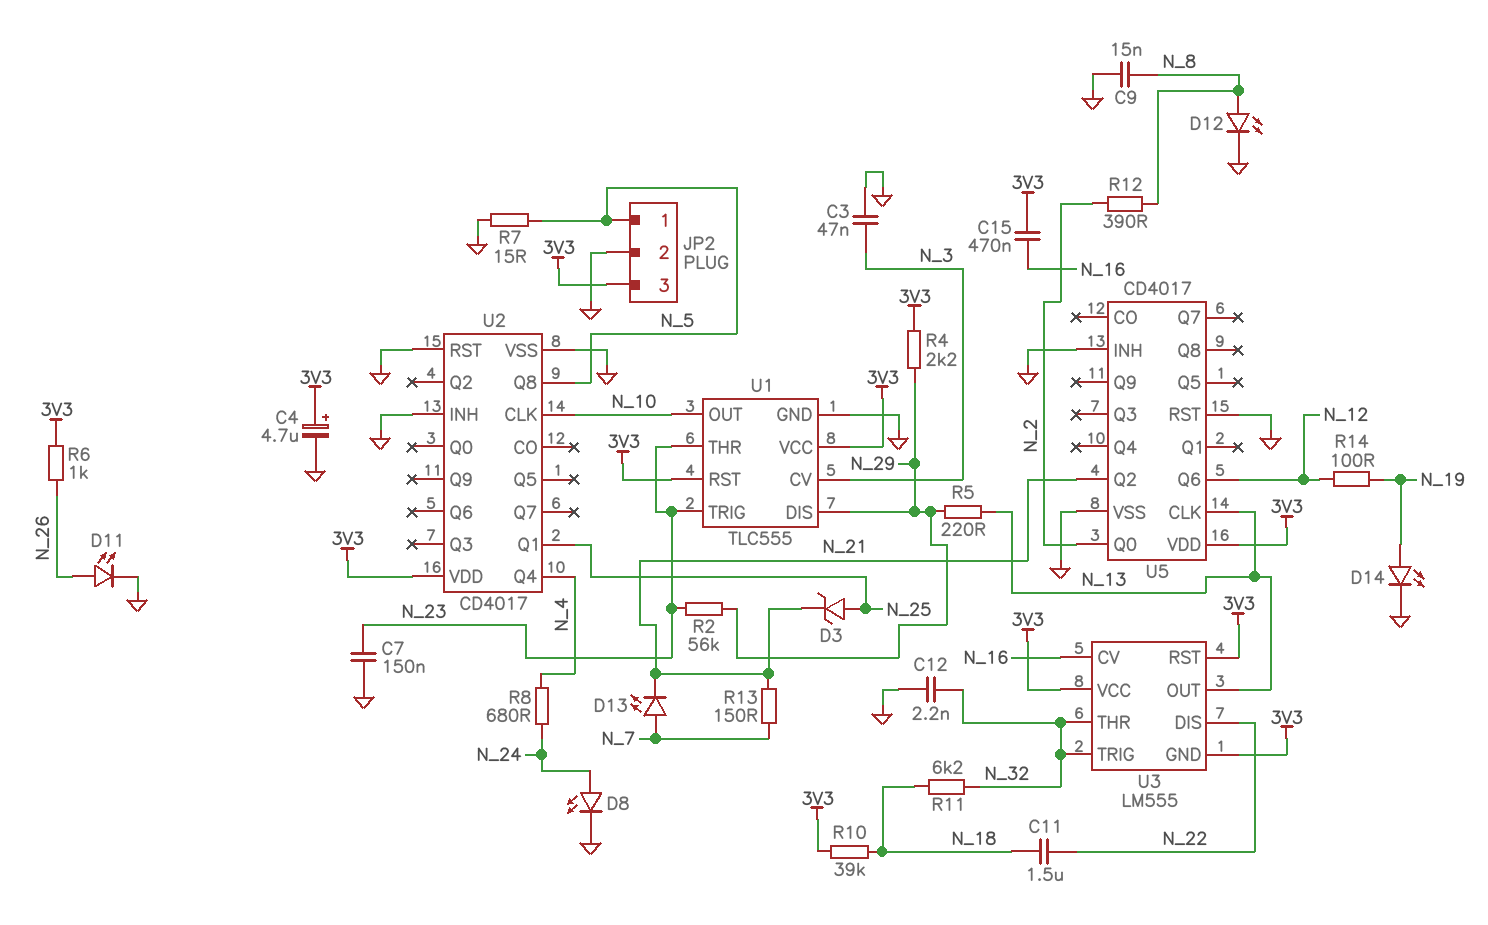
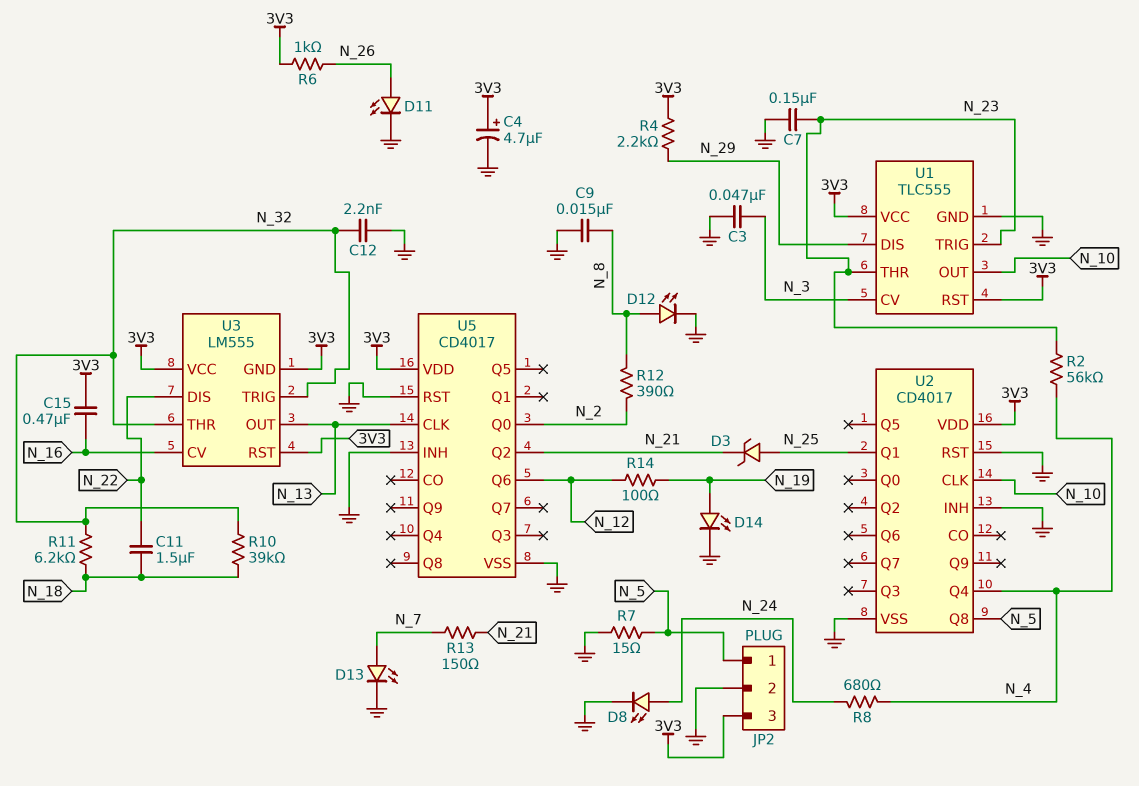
D13: LED (A N_7, K N_21) -> LED (A N_7, K GND)
R2: 56k (N_23, N_29) -> 56k (N_4, N_23)
R5: 220 (N_13, N_29) -> none
R10: 39k (3V3, N_18) -> 39k (N_18, N_32)

